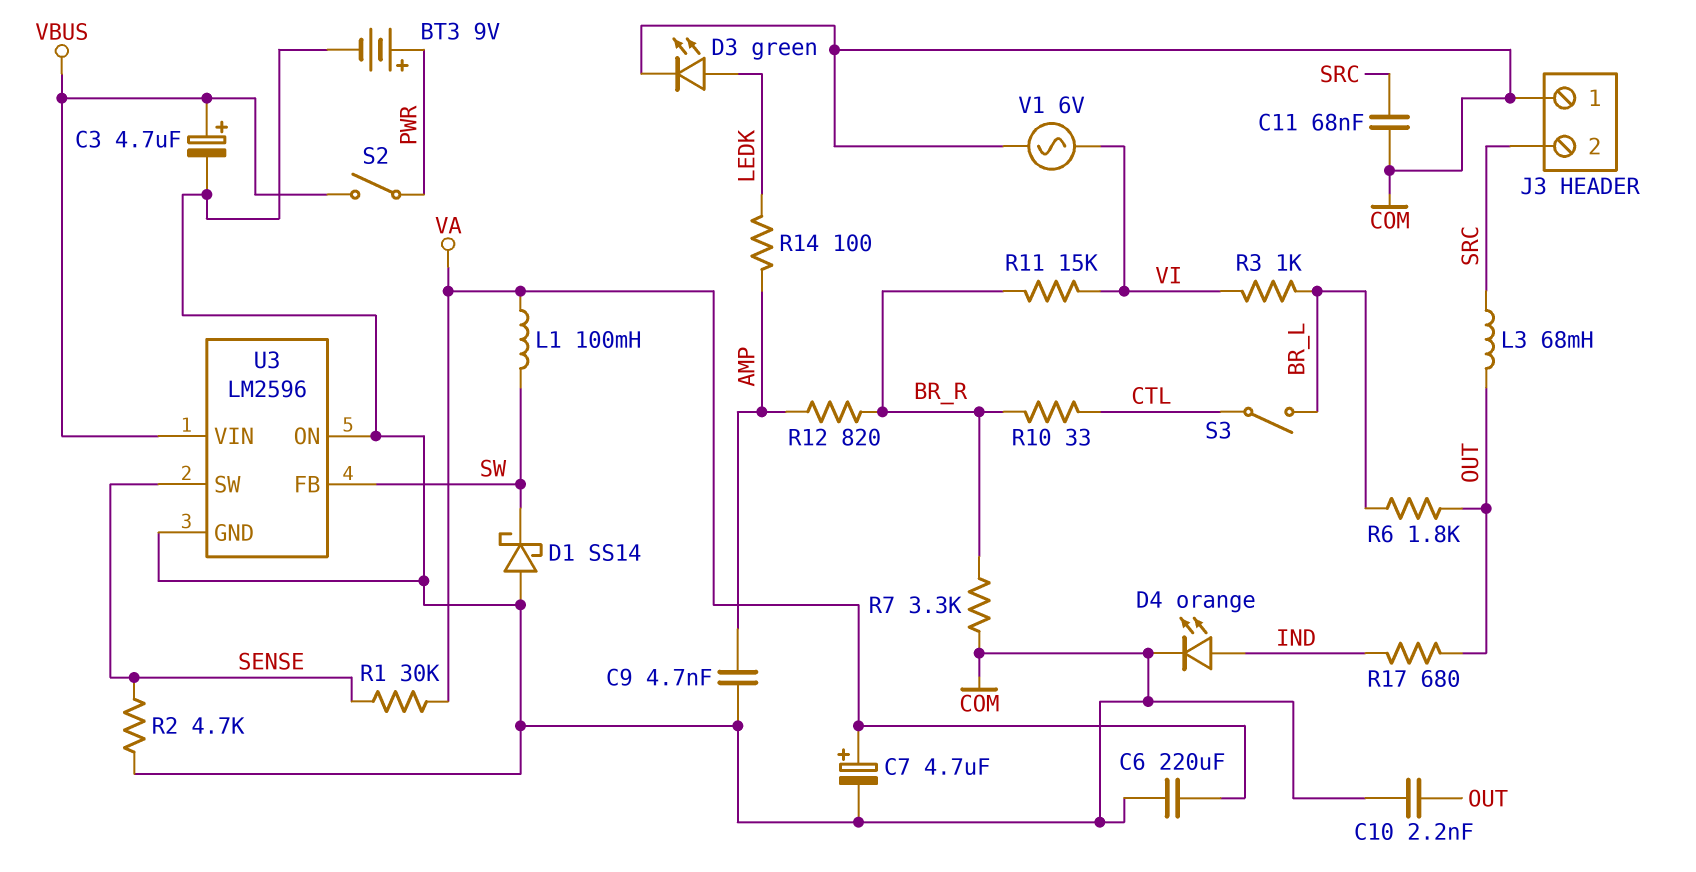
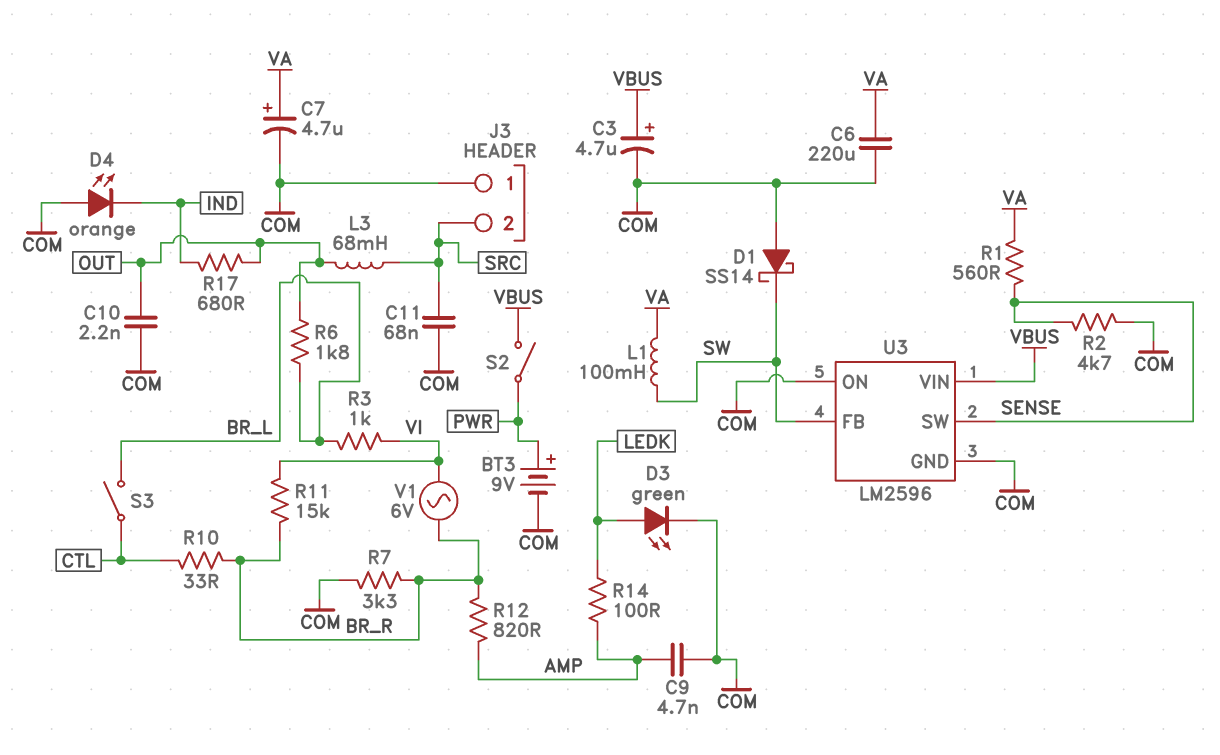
D4: LED orange (A IND, K COM) -> LED orange (A COM, K IND)
R1: 30k (SENSE, VA) -> 560 (SENSE, VA)
V1: AC 6V (COM, VI) -> AC 6V (BR_R, VI)

